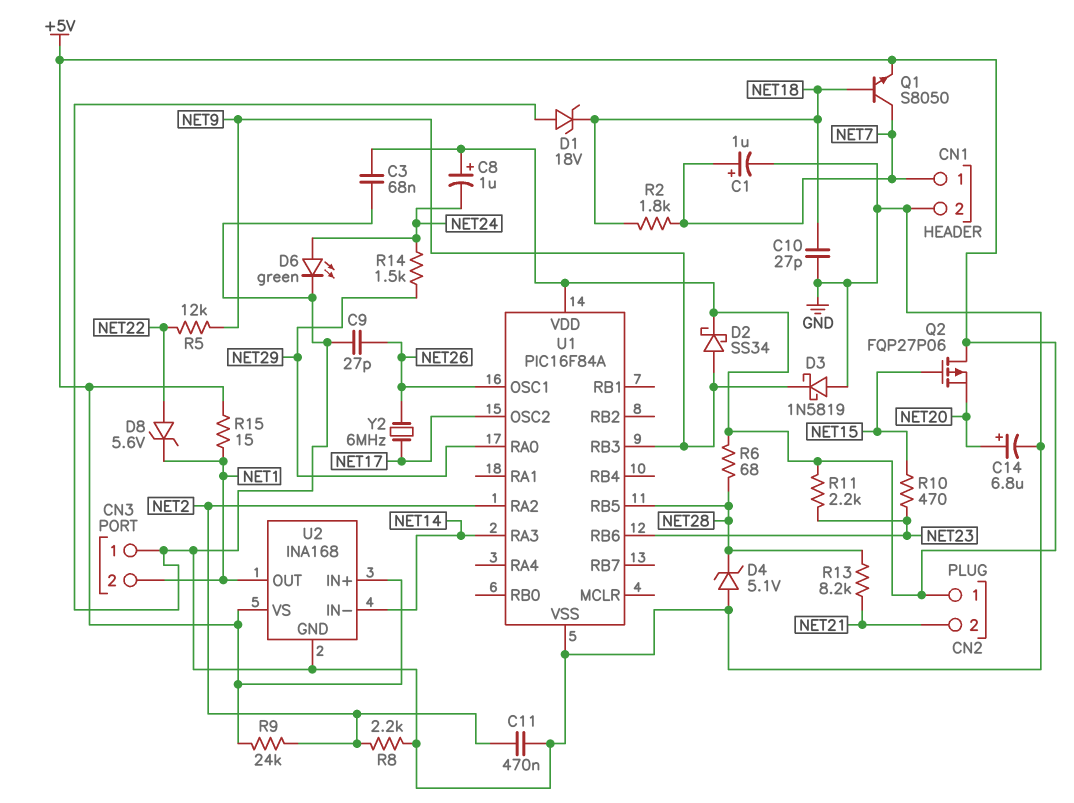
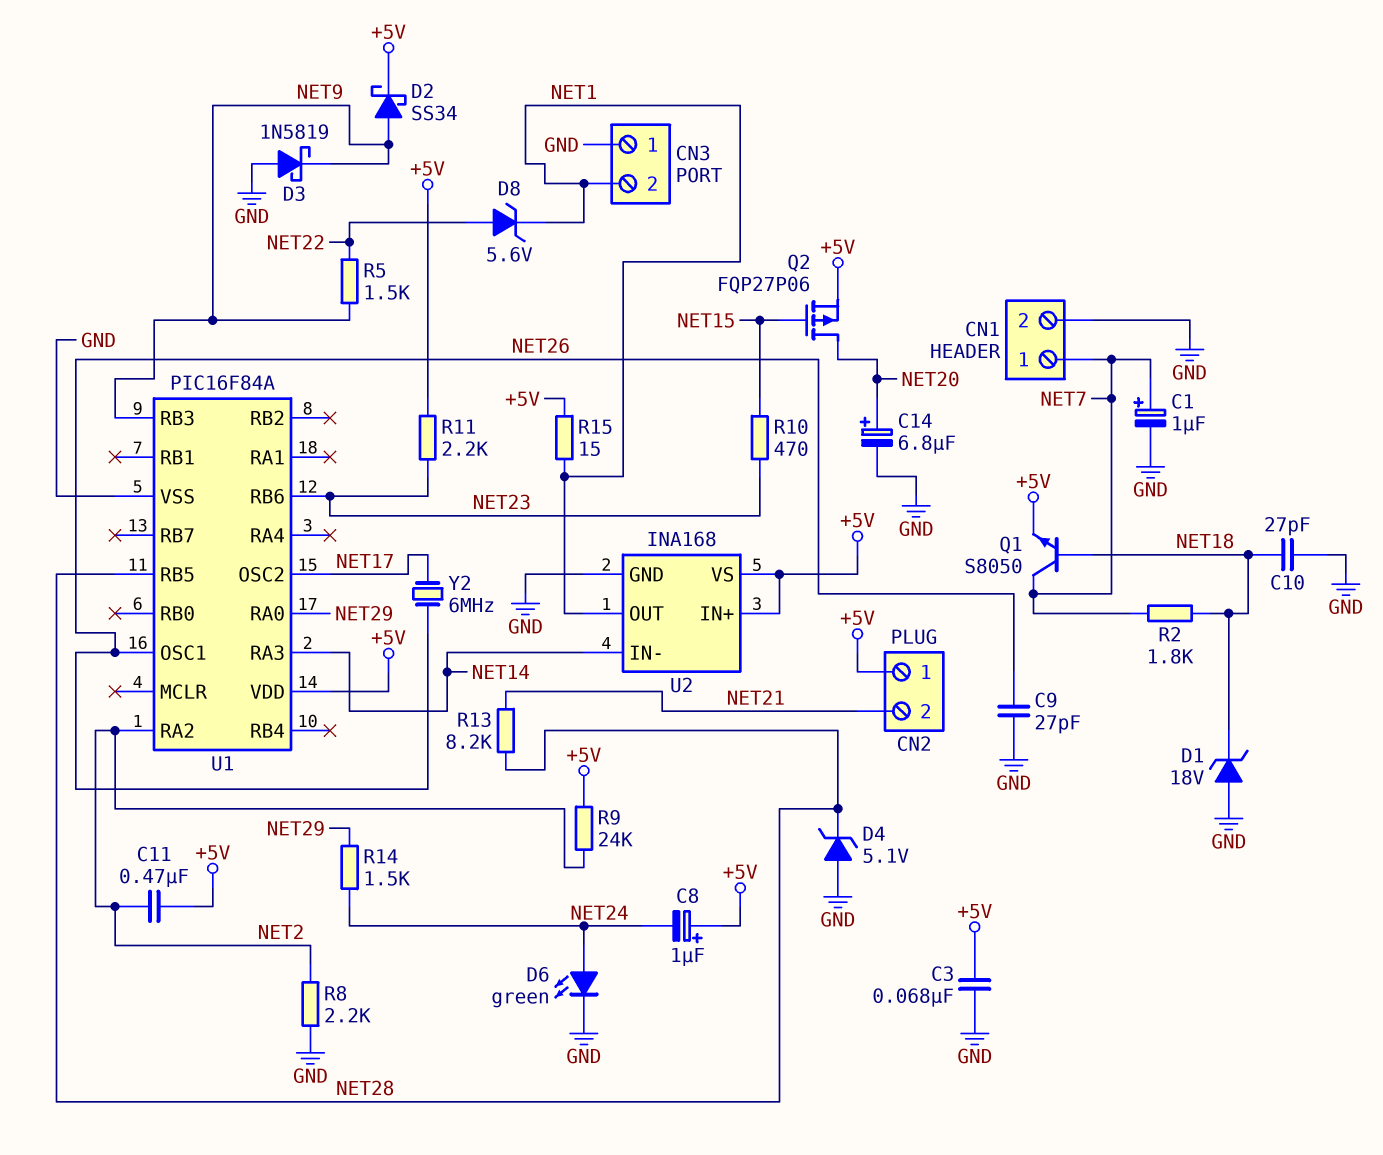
C11: 470nF (GND, NET2) -> 470nF (+5V, NET2)
Q2: PMOS FQP27P06 (G NET15, D +5V, S NET20) -> PMOS FQP27P06 (G NET15, D NET20, S +5V)
R5: 12k (NET9, NET22) -> 1.5k (NET9, NET22)
R6: 68 (+5V, NET28) -> none

